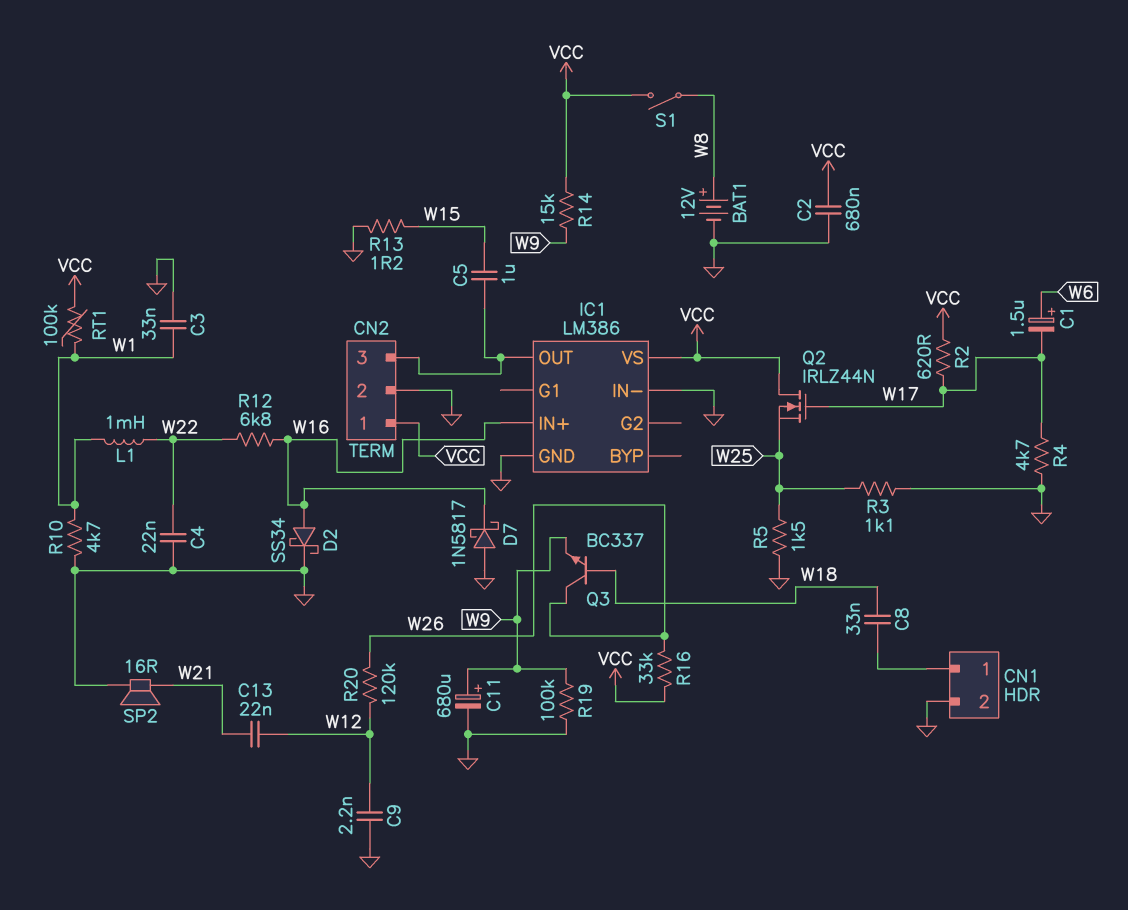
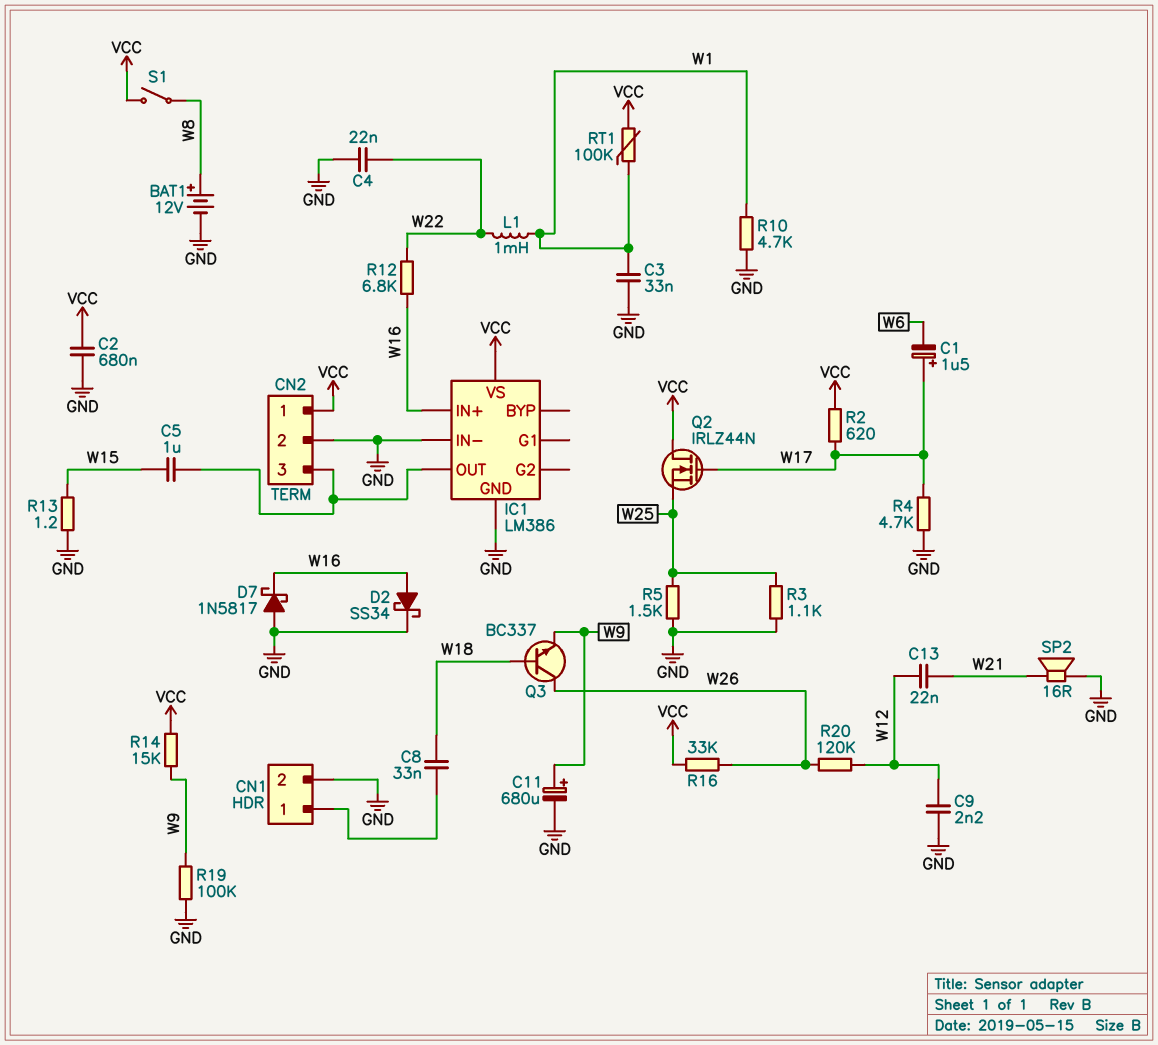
C1: 1.5uF (plus W6, minus W17) -> 1.5uF (plus W17, minus W6)

